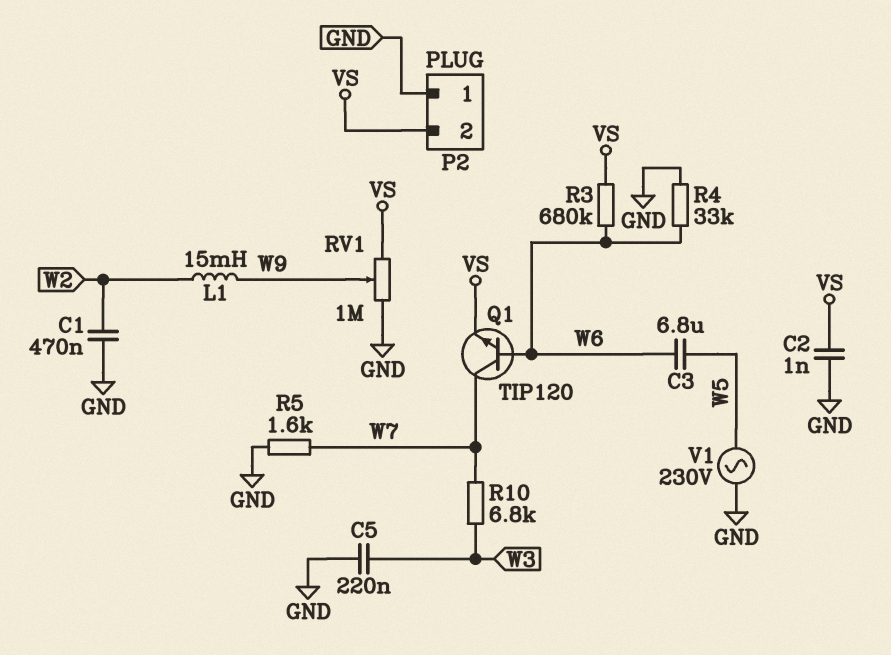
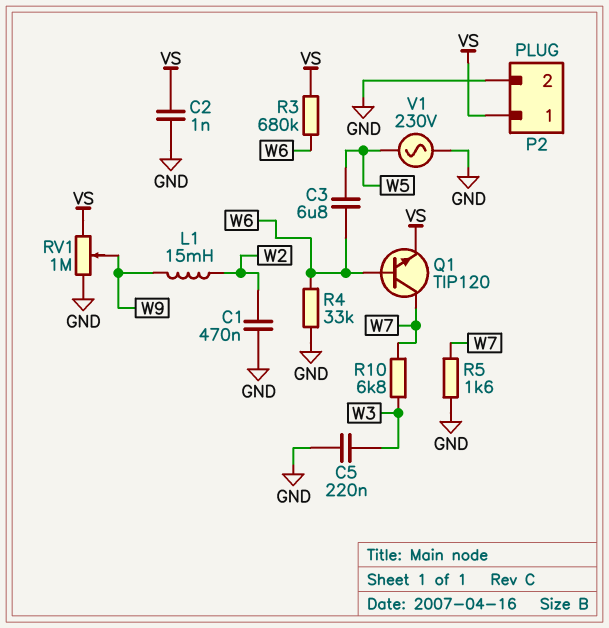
P2 pin 1: GND -> VS
P2 pin 2: VS -> GND

